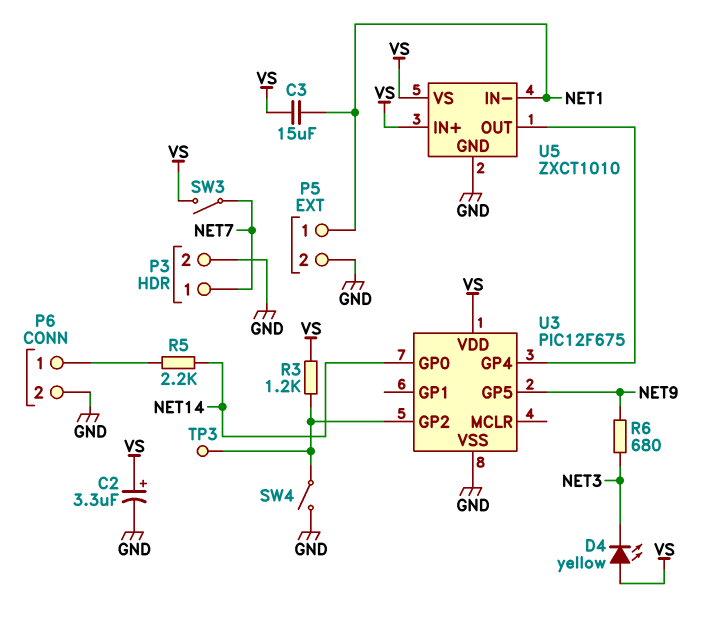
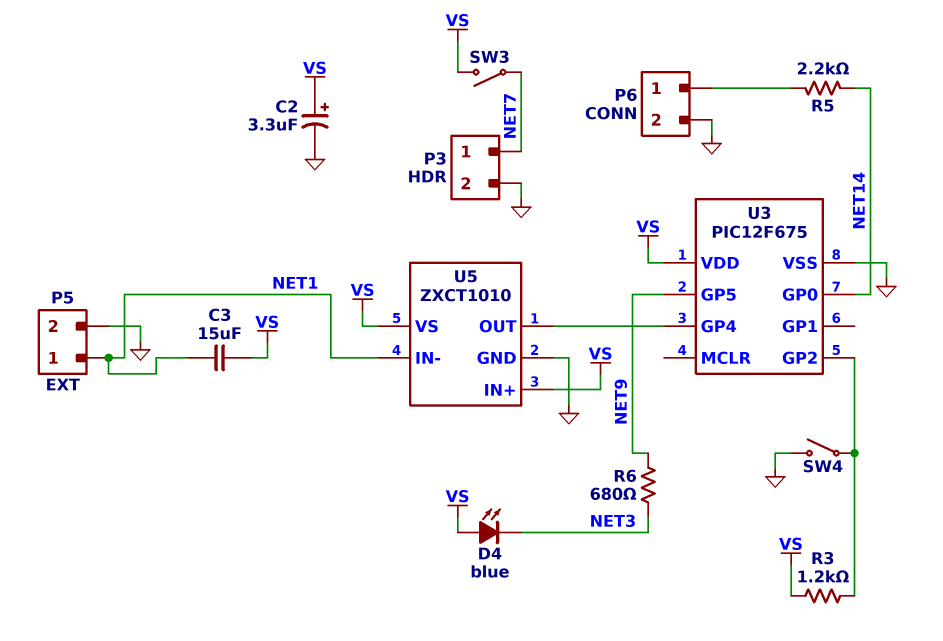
D4: LED yellow (A VS, K NET3) -> LED blue (A VS, K NET3)
TP3: test point (U3/GP2) -> none

